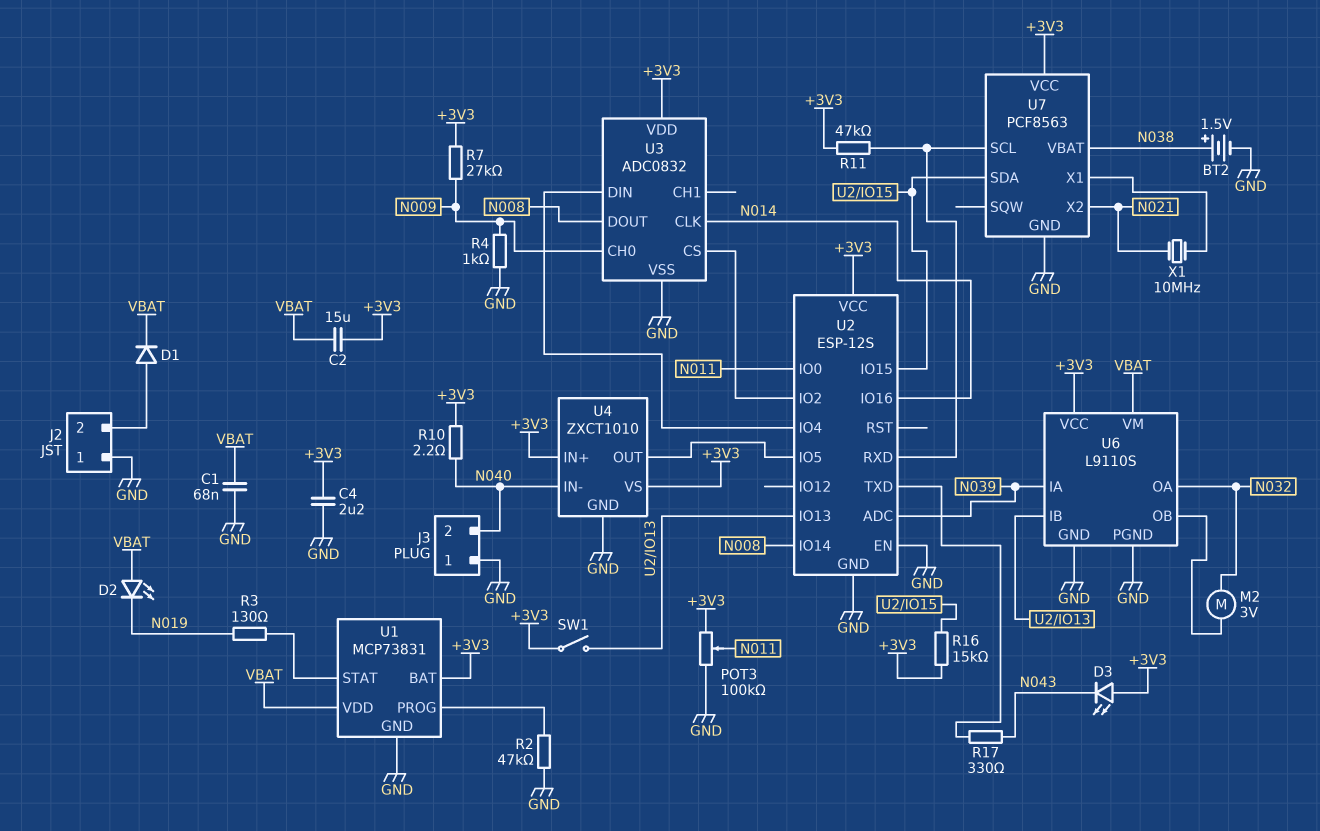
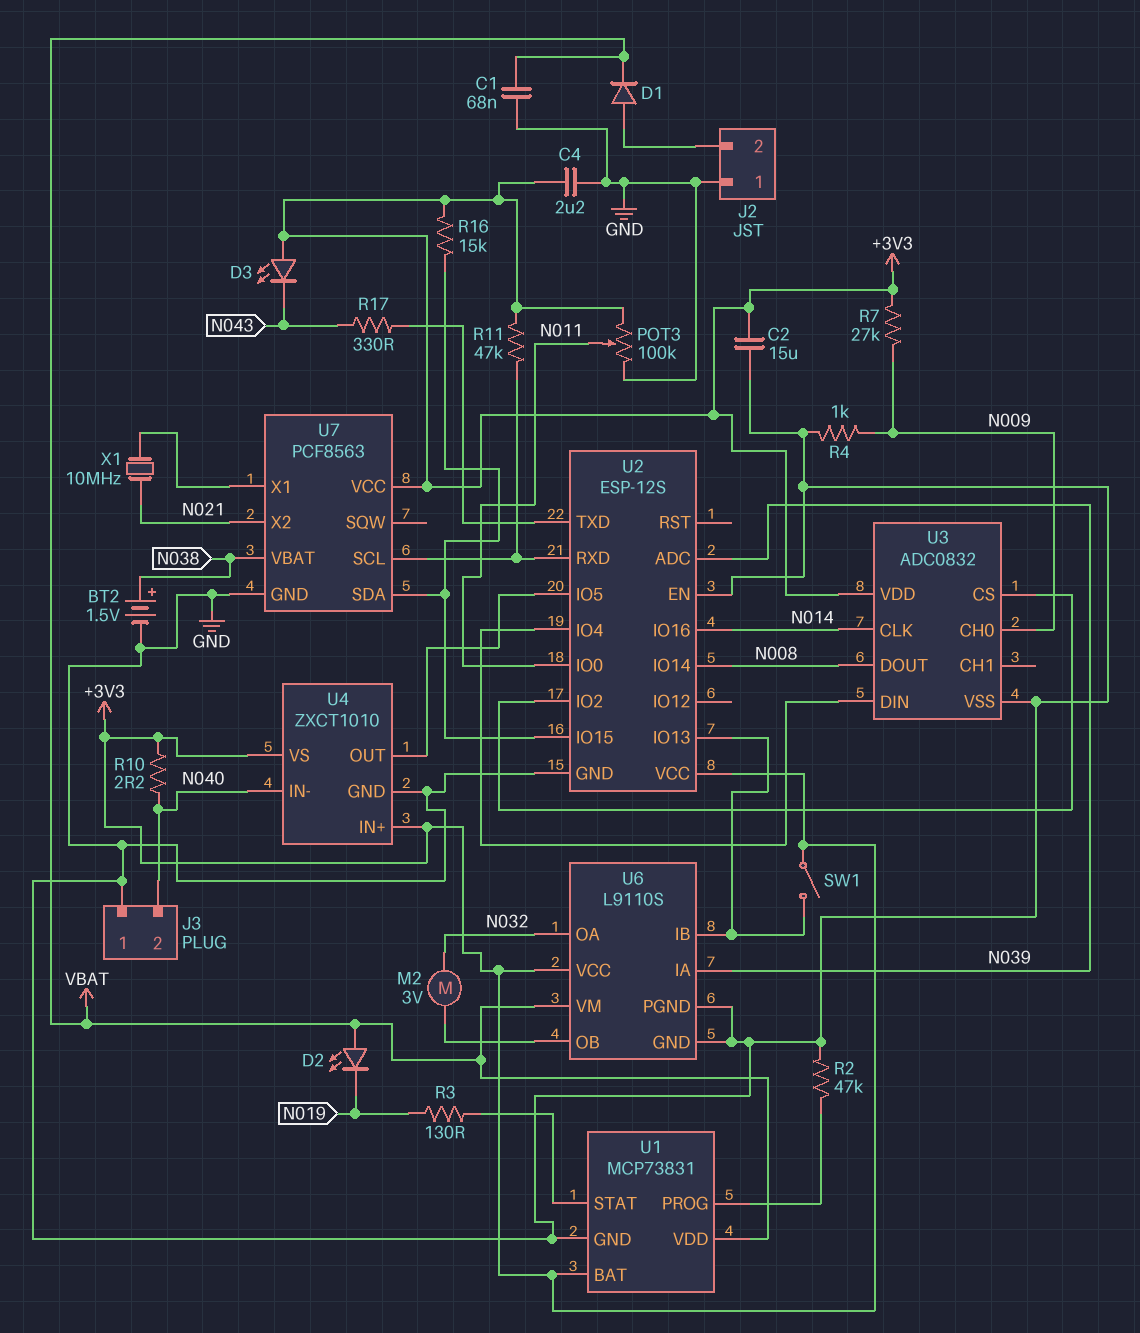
C2: 15uF (+3V3, VBAT) -> 15uF (+3V3, GND)

